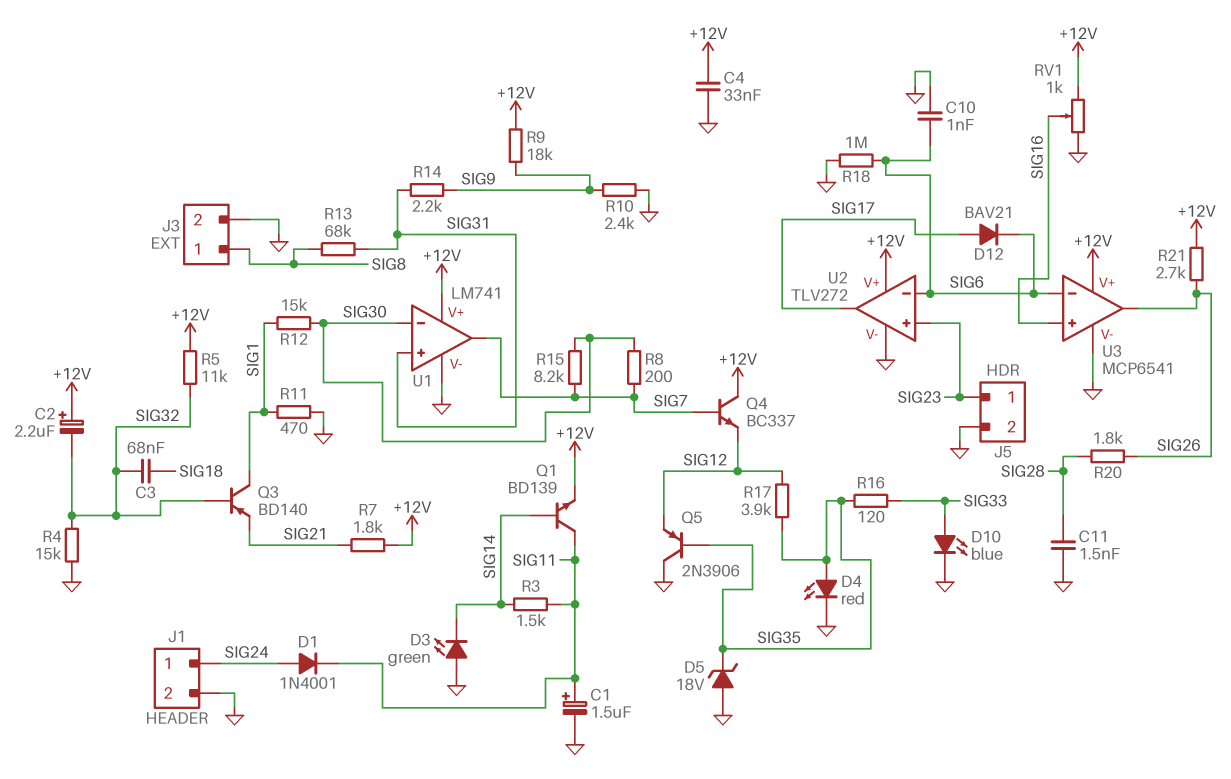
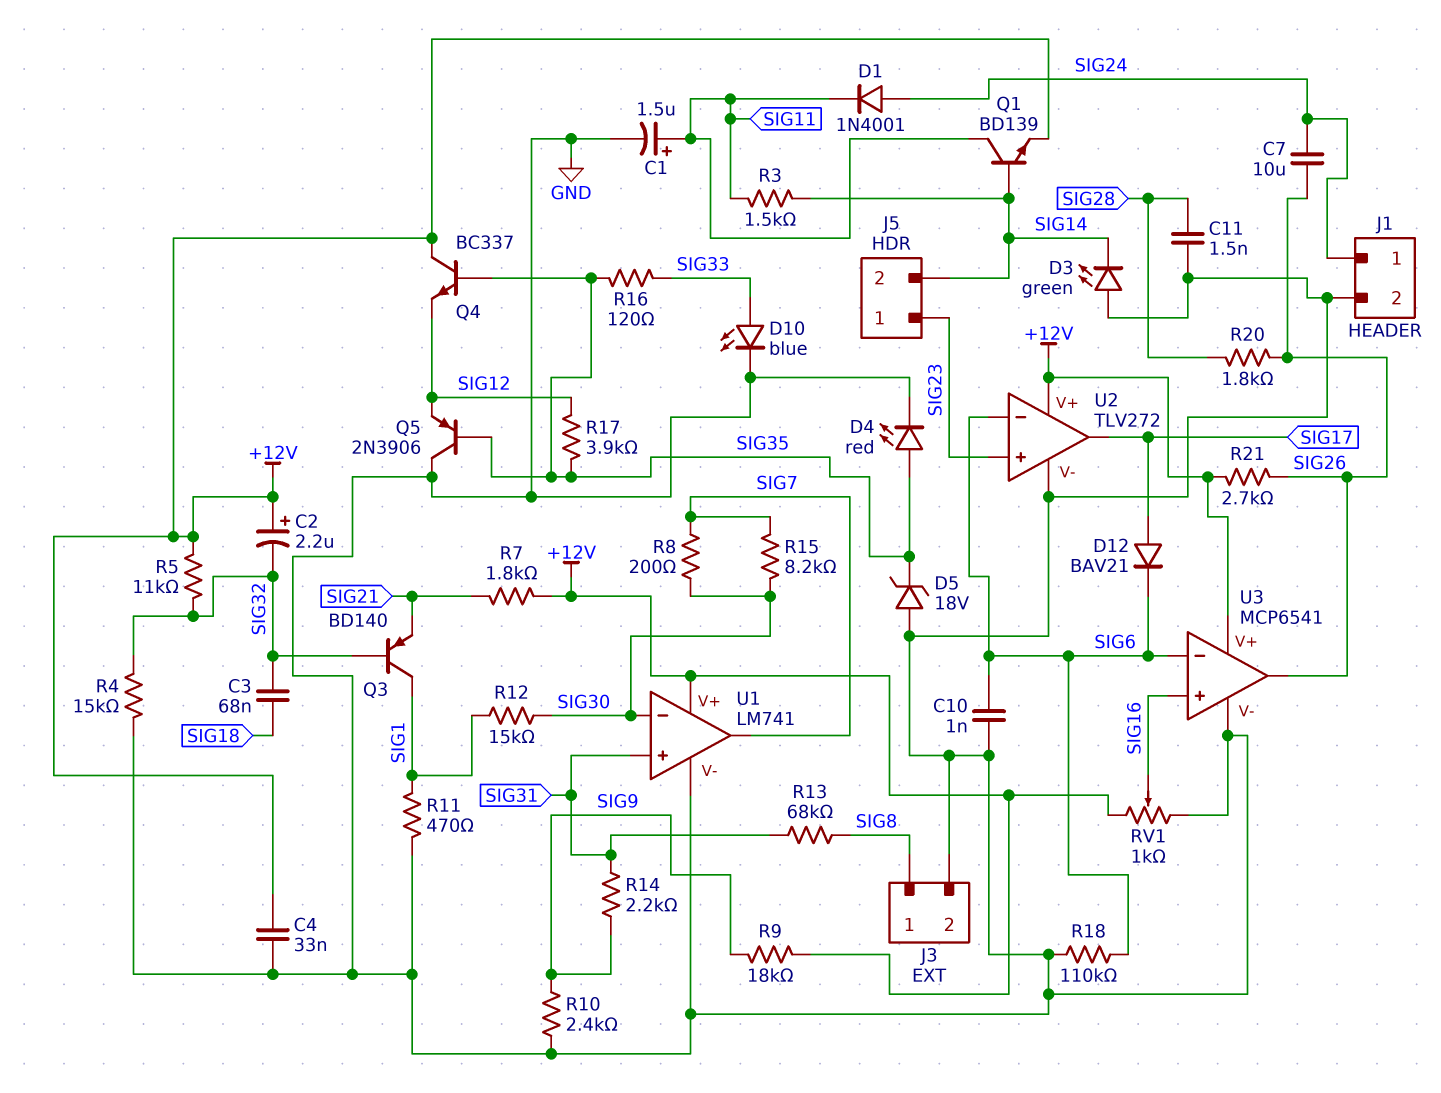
C7: none -> 10uF (SIG24, SIG26)
J5 pin 2: GND -> SIG14
Q4: NPN BC337 (B SIG7, C +12V, E SIG12) -> NPN BC337 (B SIG35, C +12V, E SIG12)
R18: 1M (GND, SIG6) -> 110k (GND, SIG6)

